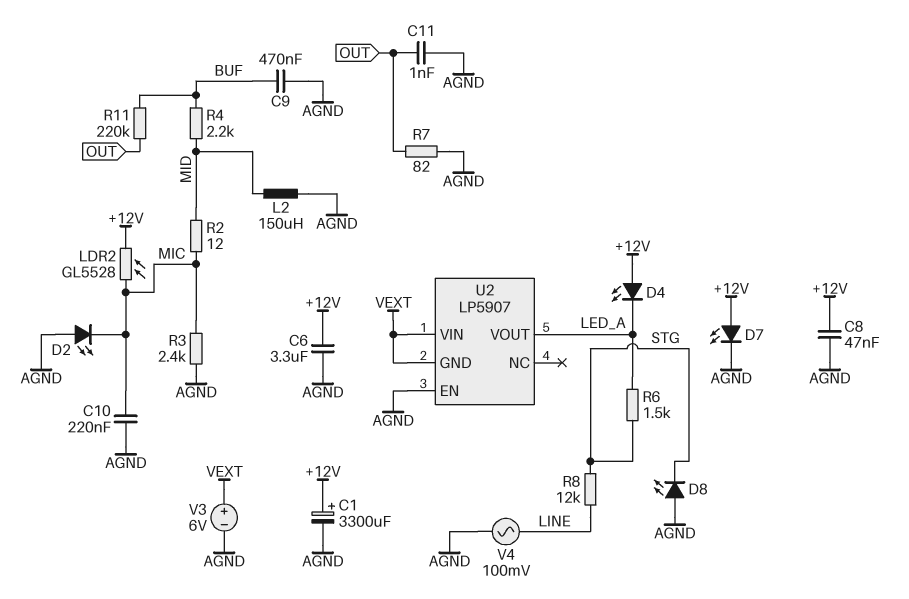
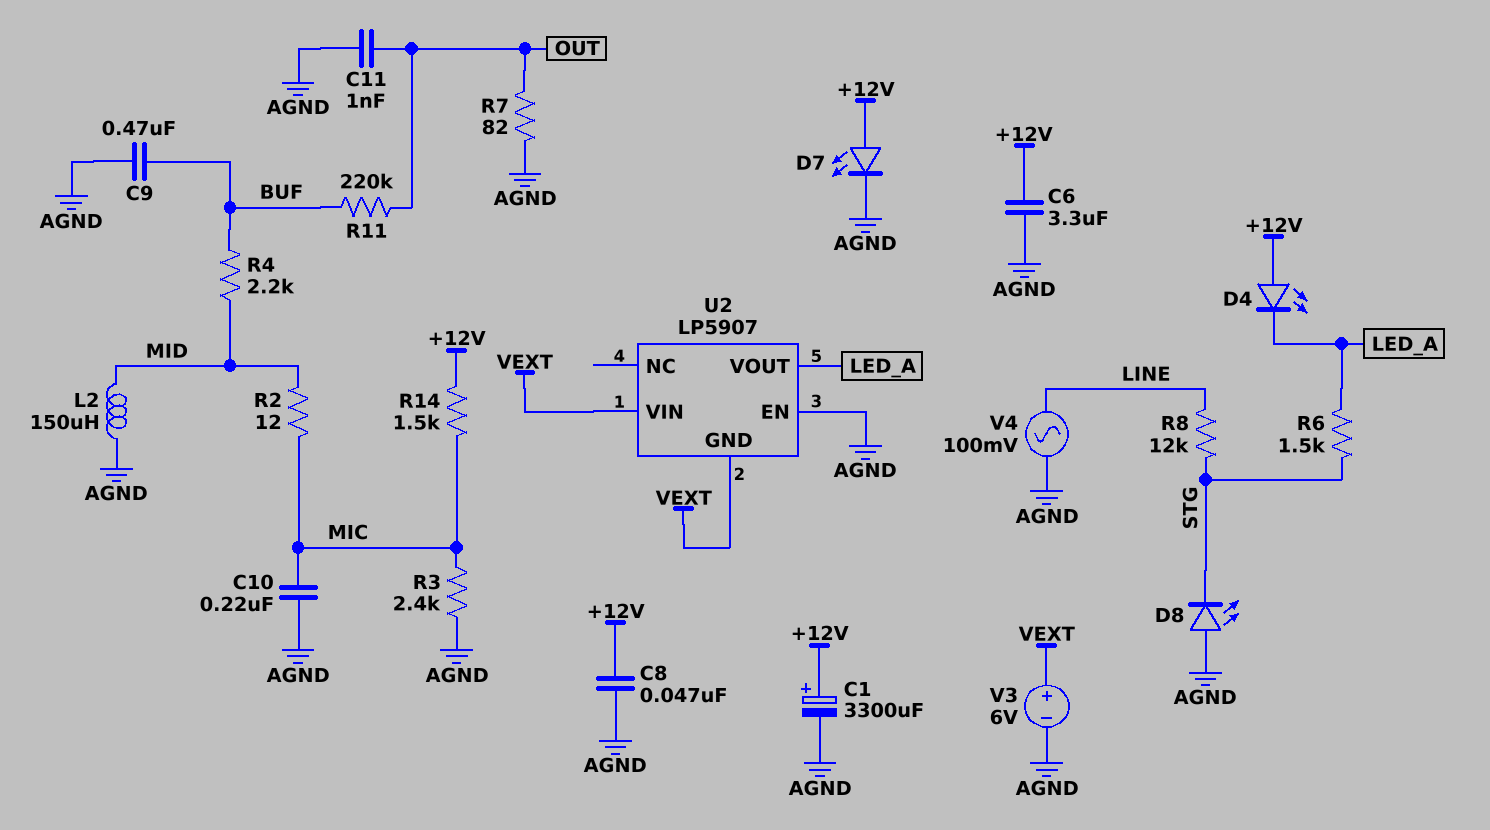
D2: LED (A AGND, K MIC) -> none
LDR2: GL5528 (+12V, MIC) -> none
R14: none -> 1.5k (+12V, MIC)

